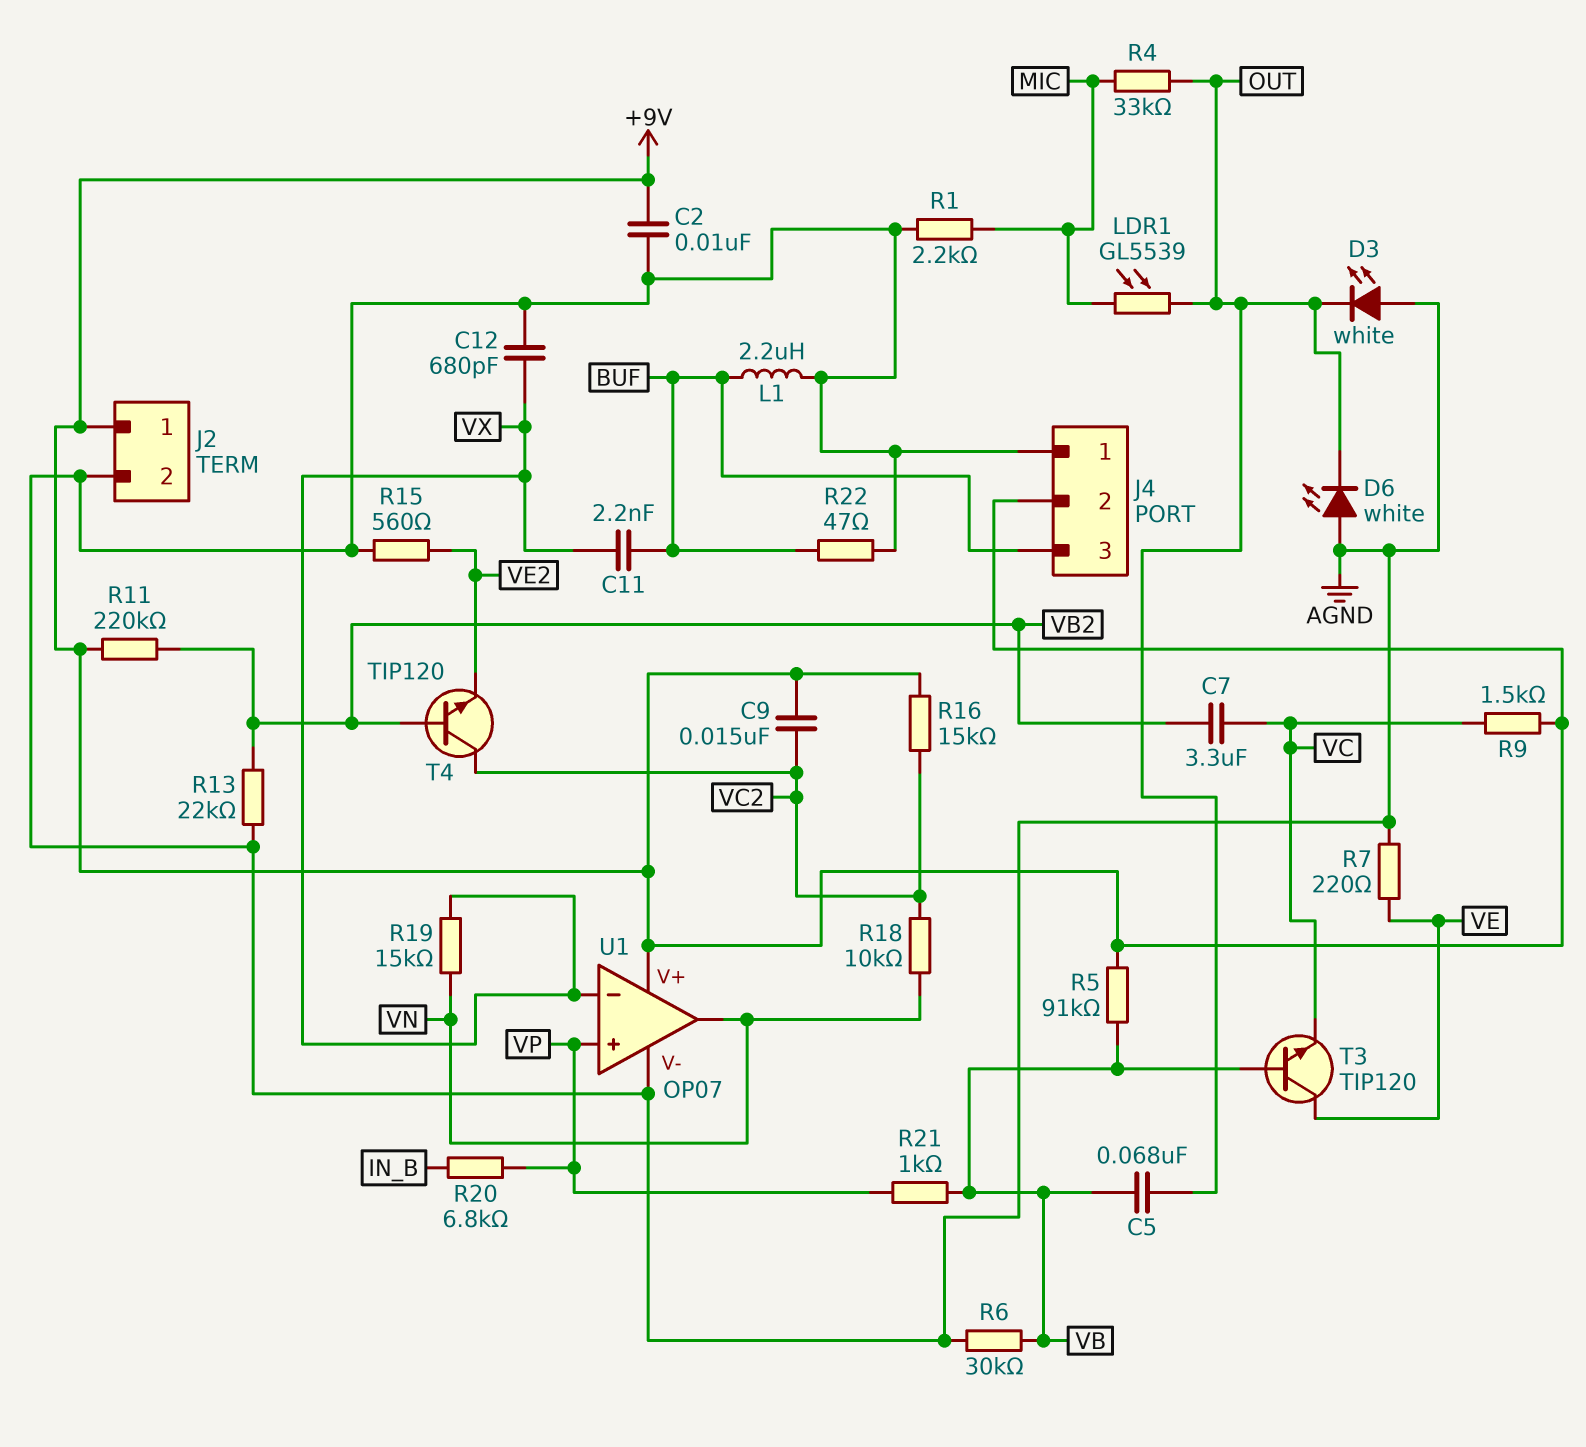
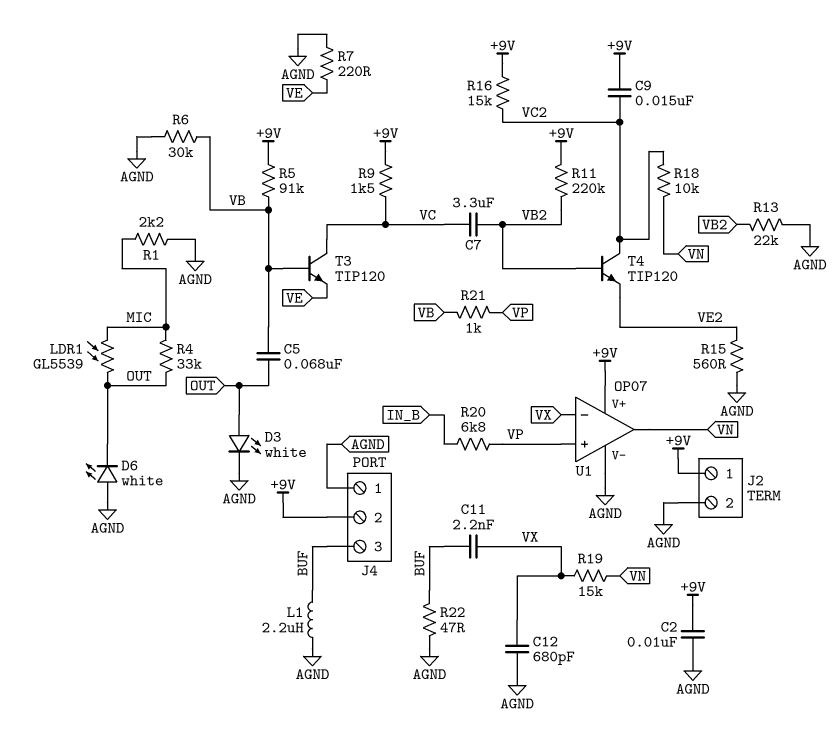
D3: LED white (A AGND, K OUT) -> LED white (A OUT, K AGND)
T3: NPN TIP120 (B VB, C VE, E VC) -> NPN TIP120 (B VB, C VC, E VE)

